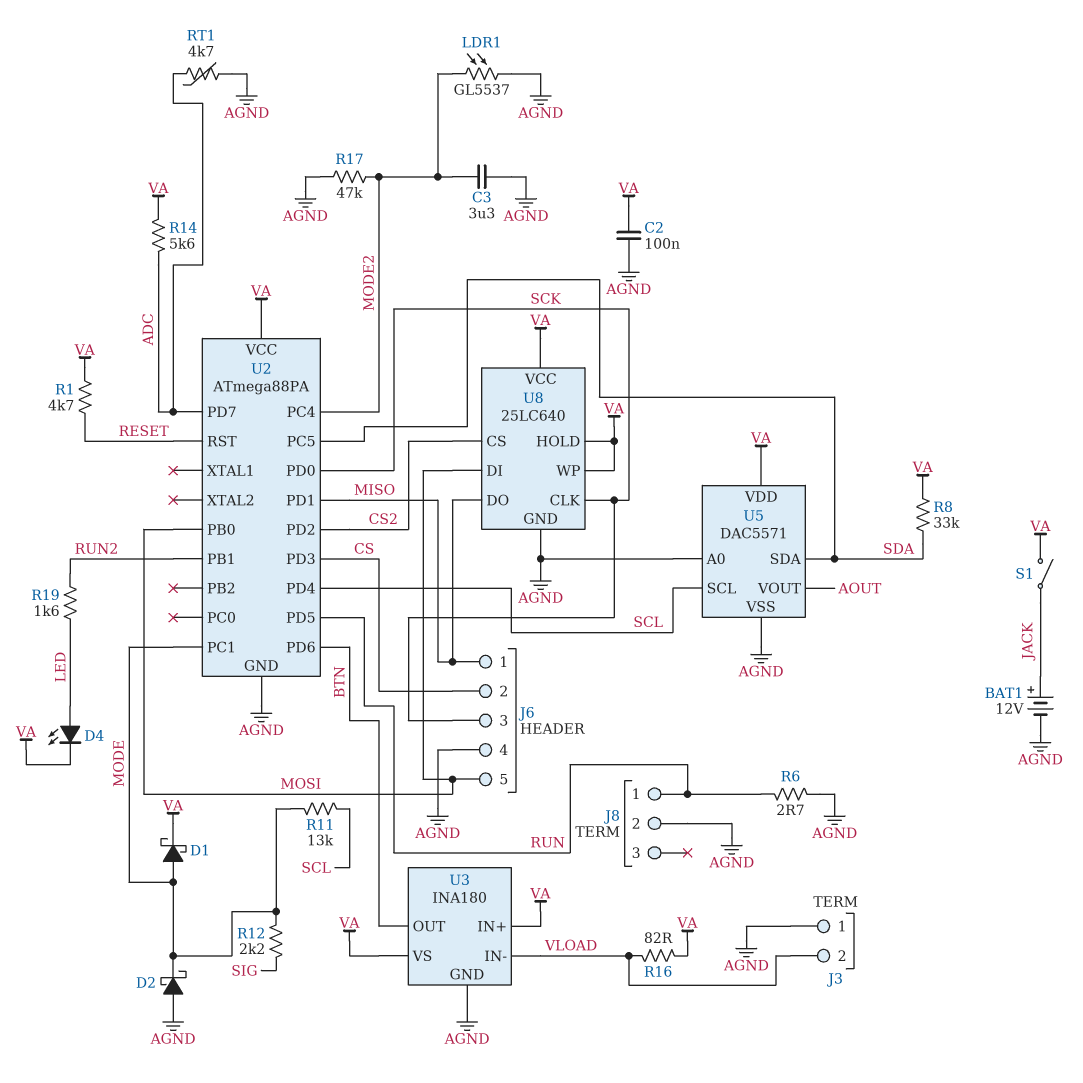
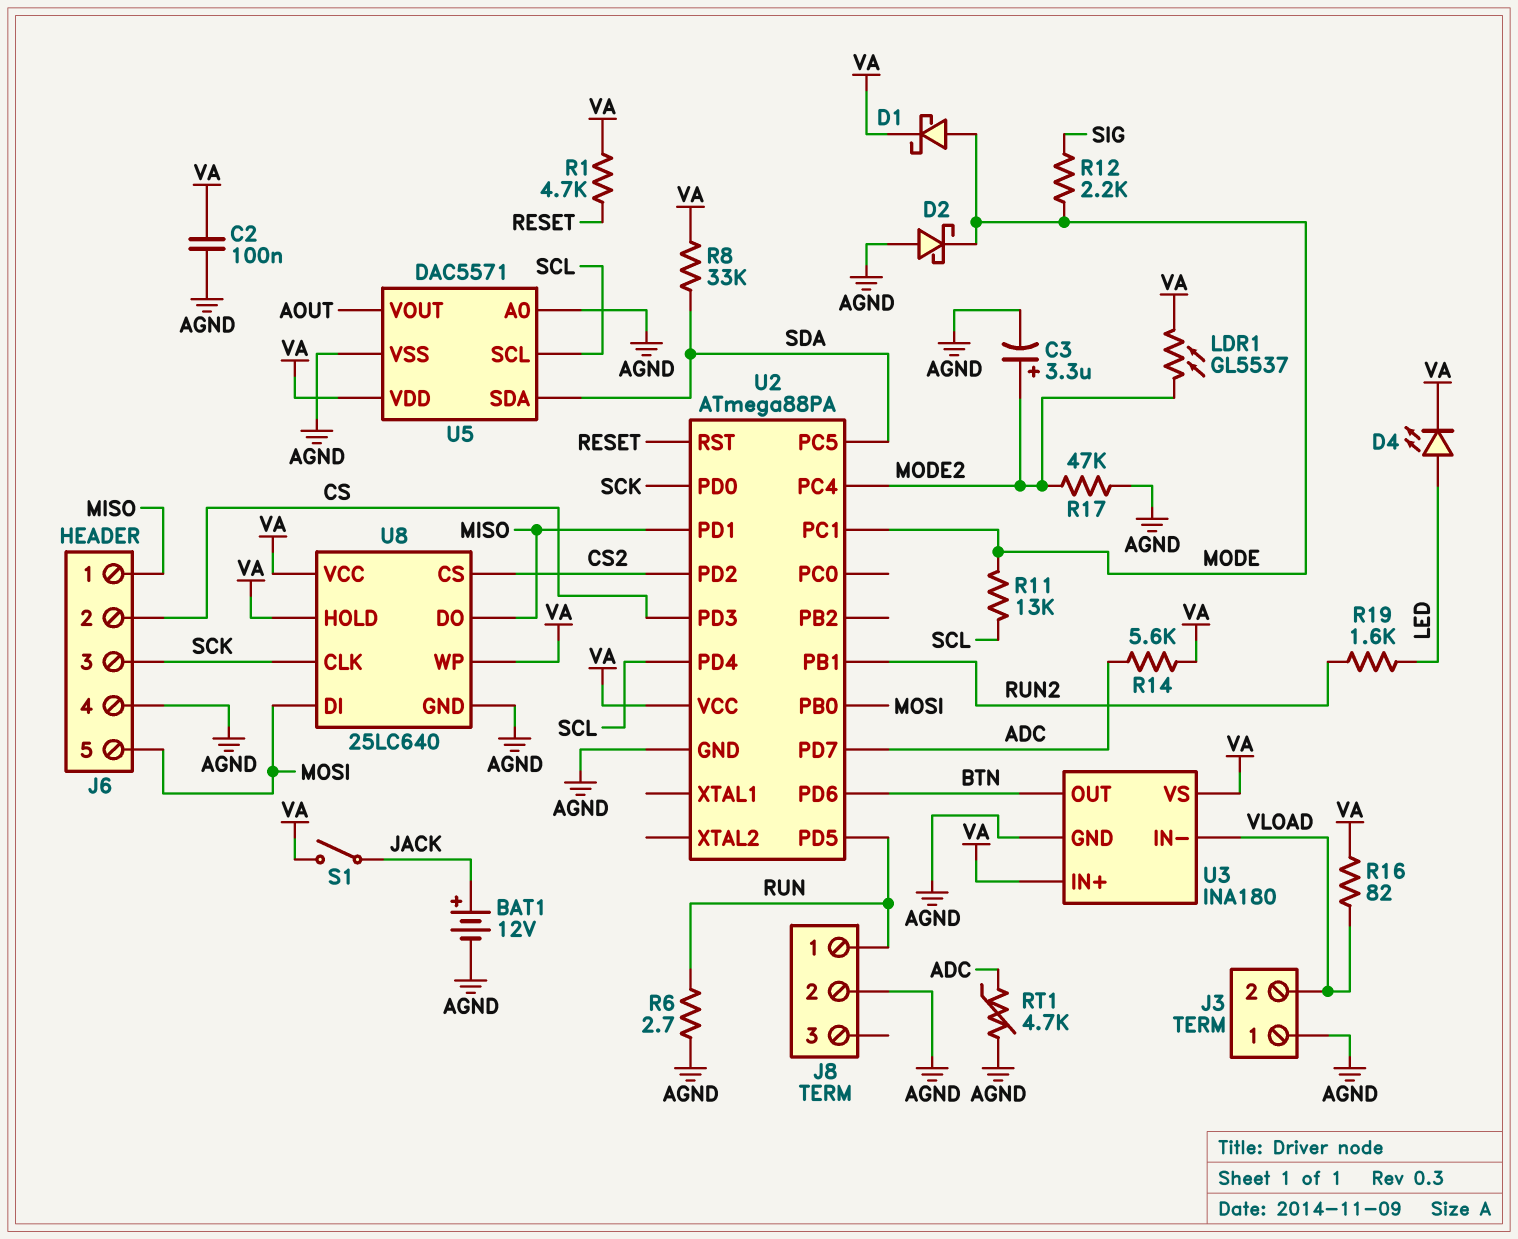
C3: 3.3uF (AGND, MODE2) -> 3.3uF (plus MODE2, minus AGND)
LDR1: GL5537 (AGND, MODE2) -> GL5537 (MODE2, VA)

